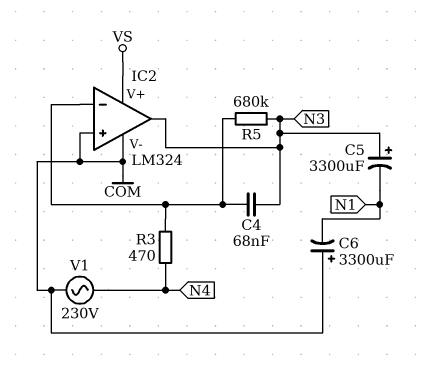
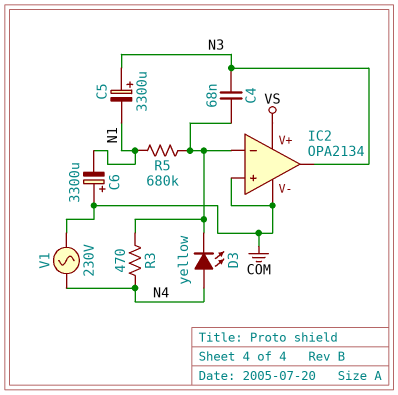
D3: none -> LED yellow (A N4, K IC2/in-)
IC2: LM324 -> OPA2134
R5: 680k (IC2/in-, N3) -> 680k (IC2/in-, N1)

